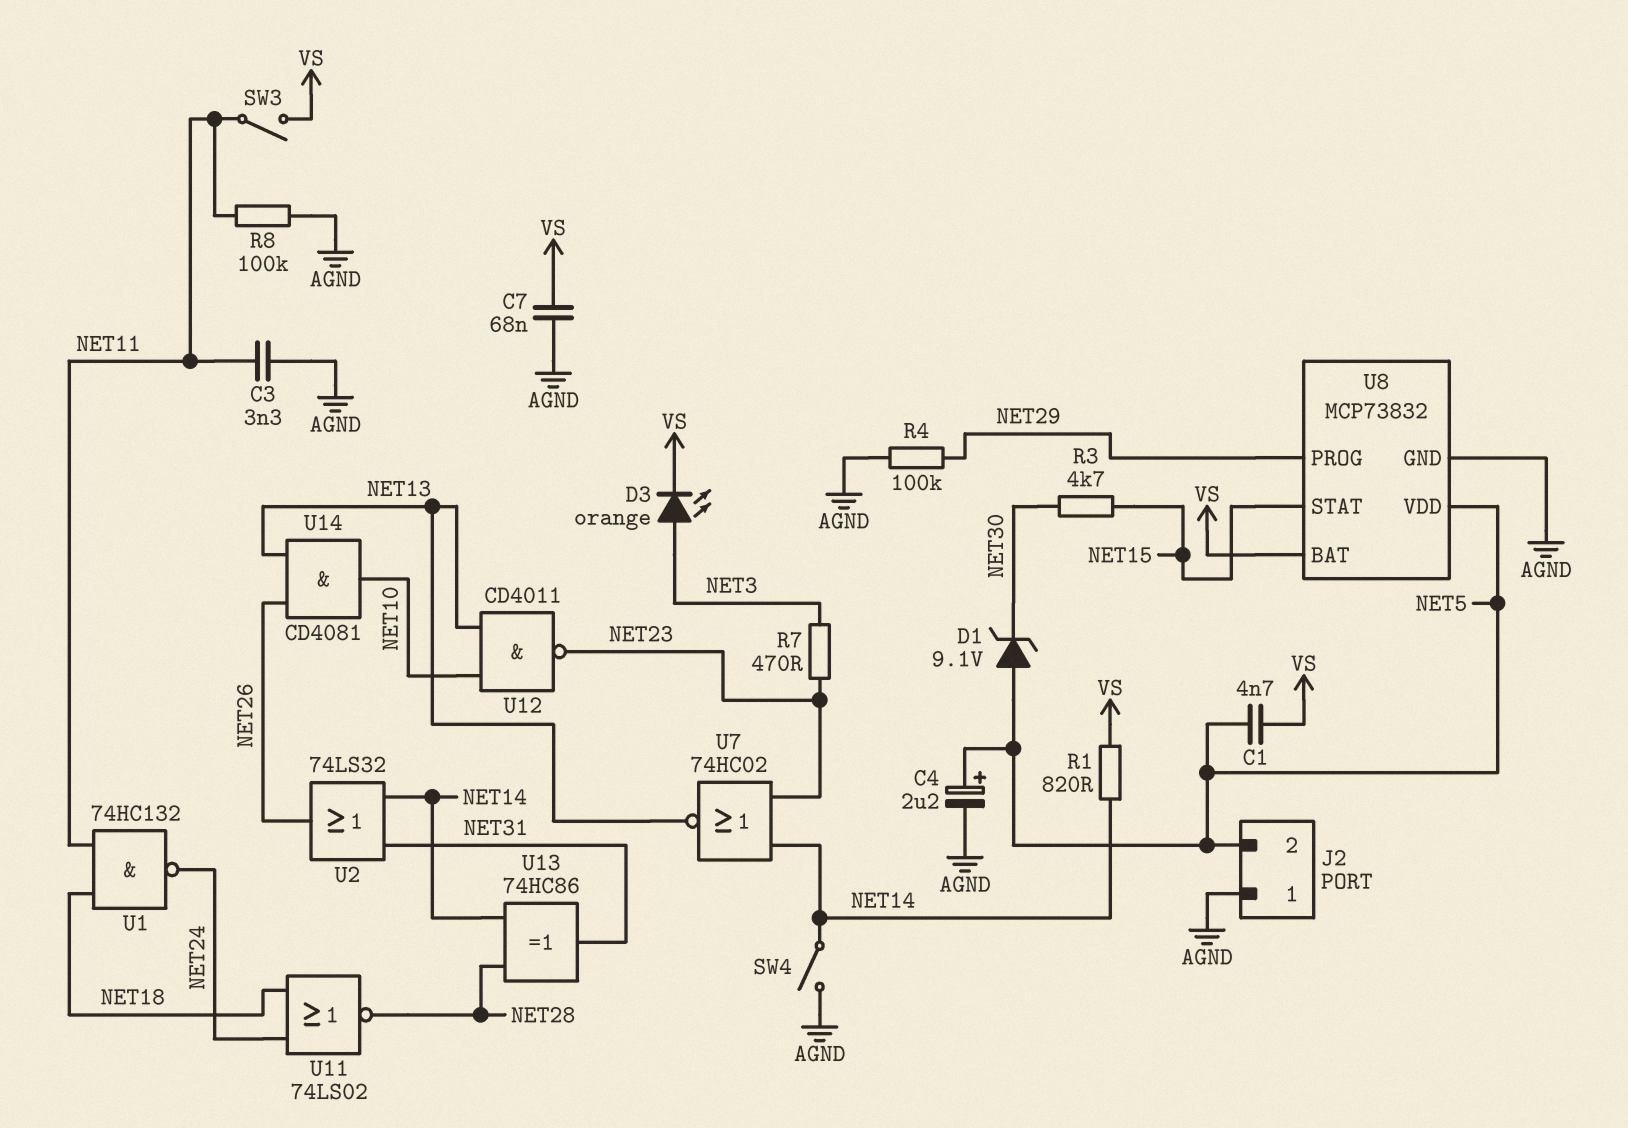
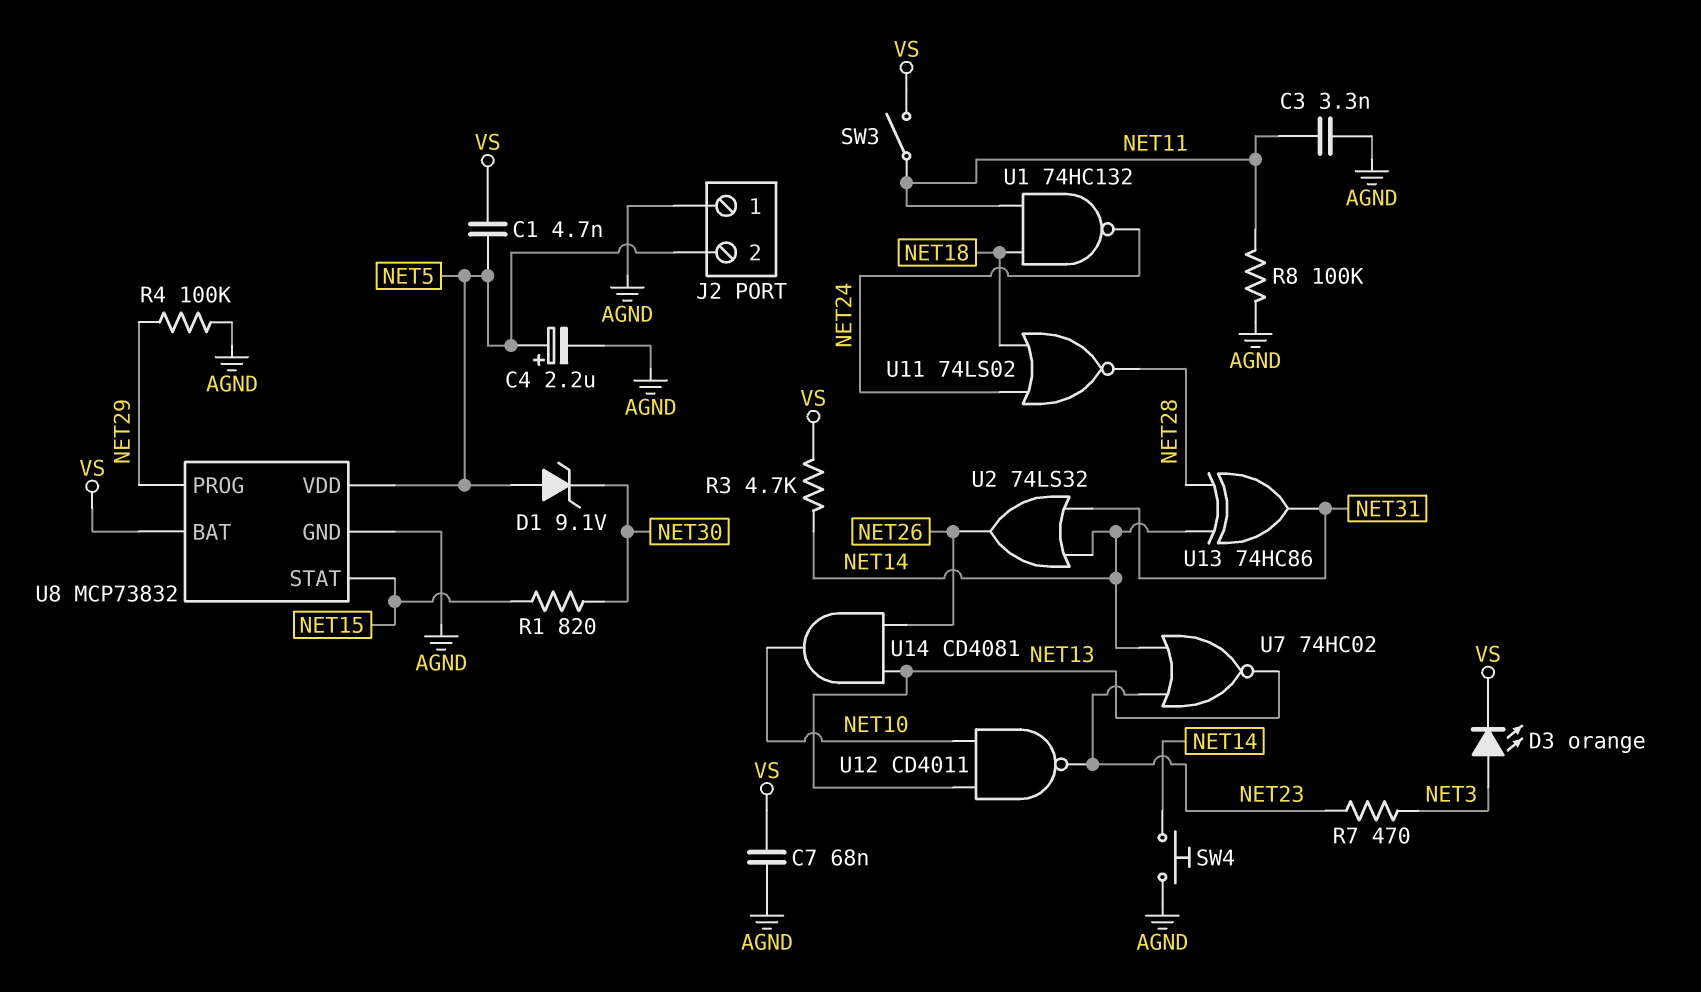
R1: 820 (NET14, VS) -> 820 (NET15, NET30)
R3: 4.7k (NET15, NET30) -> 4.7k (NET14, VS)
SW4: switch (AGND, NET14) -> button (AGND, NET14)

